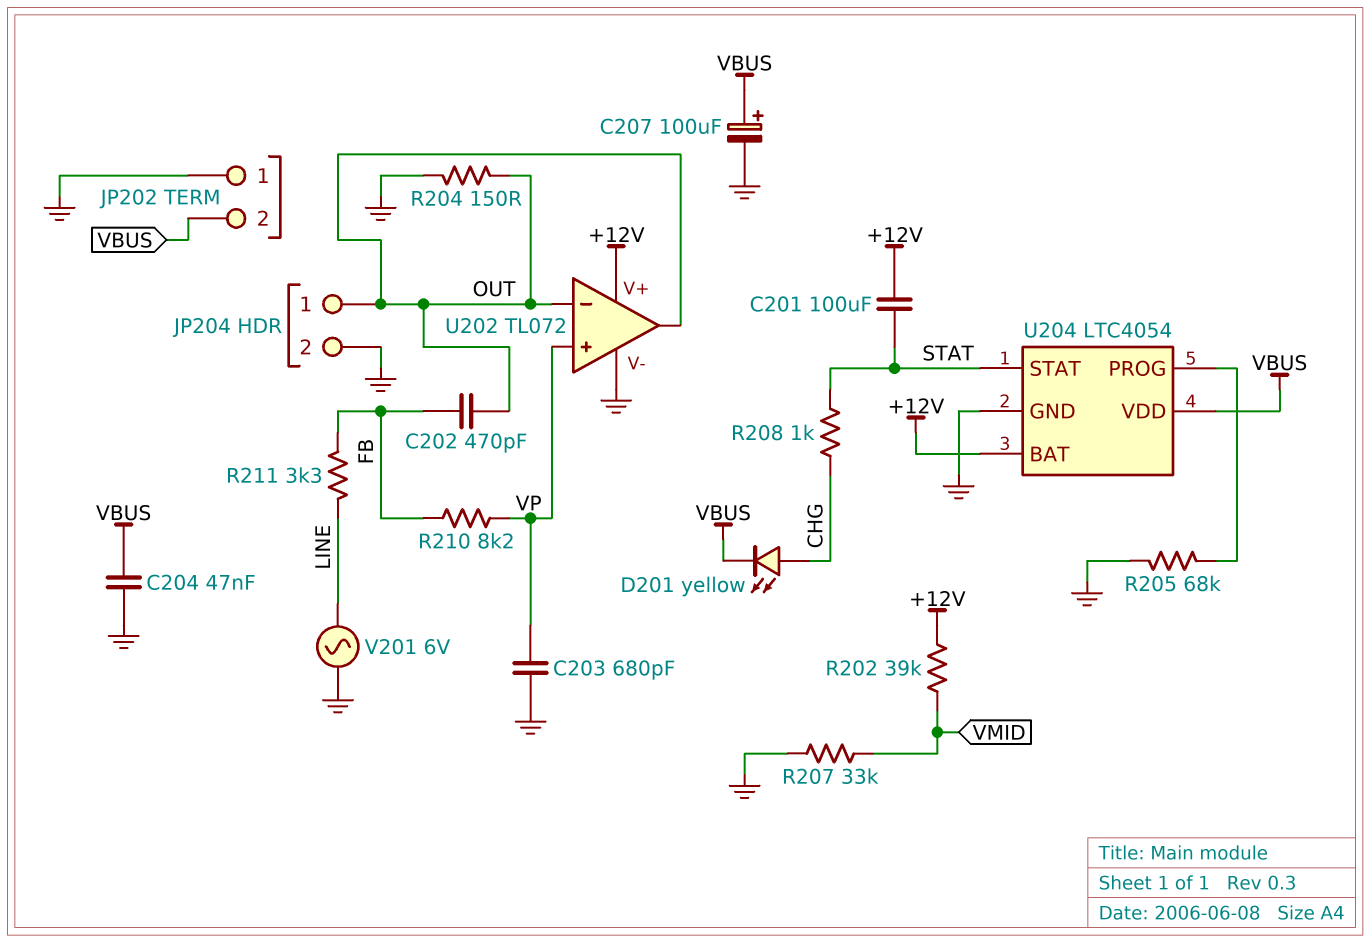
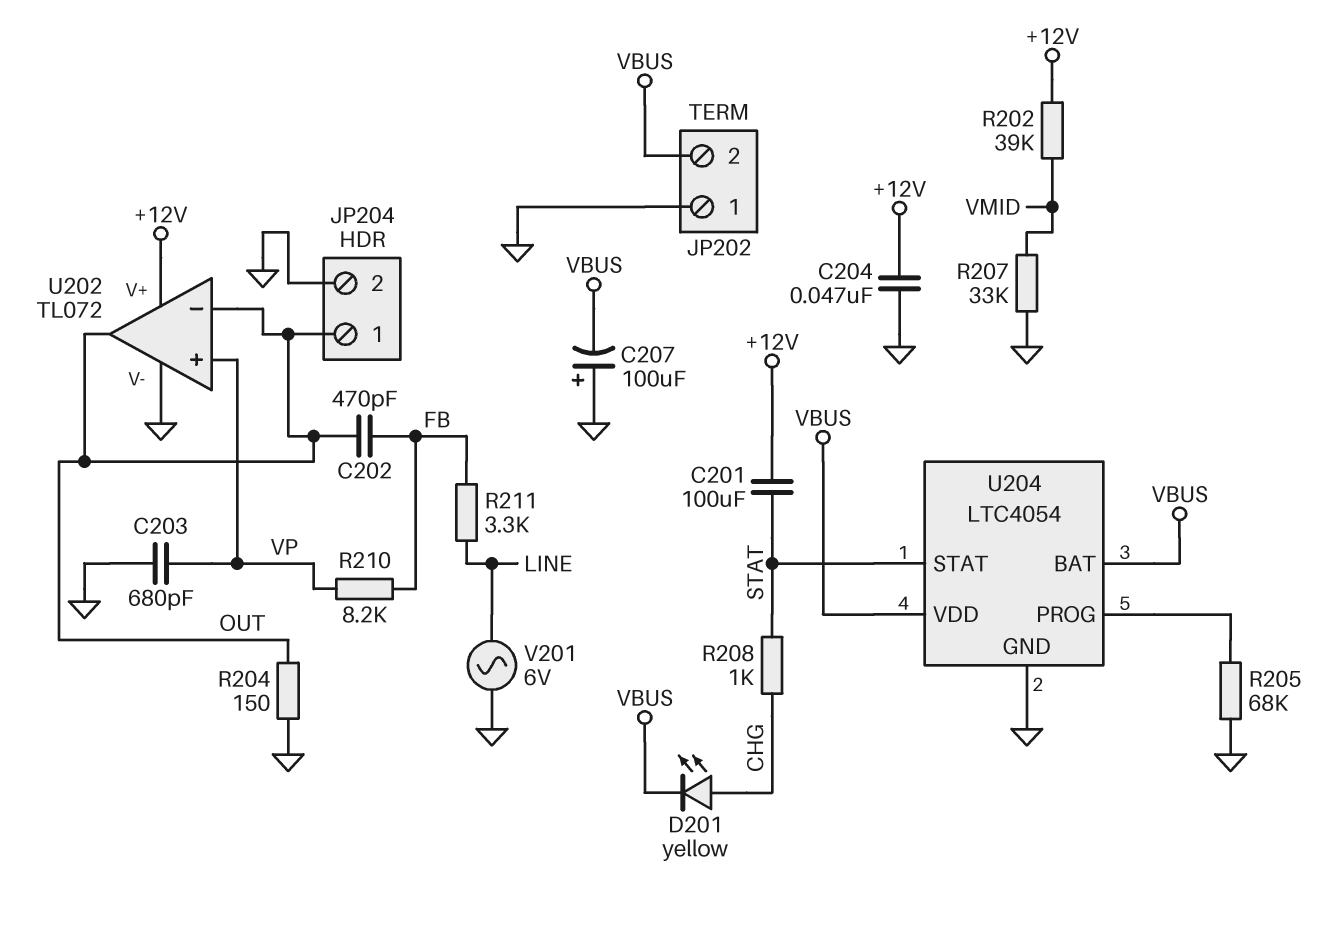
C204: 47nF (GND, VBUS) -> 47nF (+12V, GND)
C207: 100uF (plus VBUS, minus GND) -> 100uF (plus GND, minus VBUS)
U204 pin BAT: +12V -> VBUS

